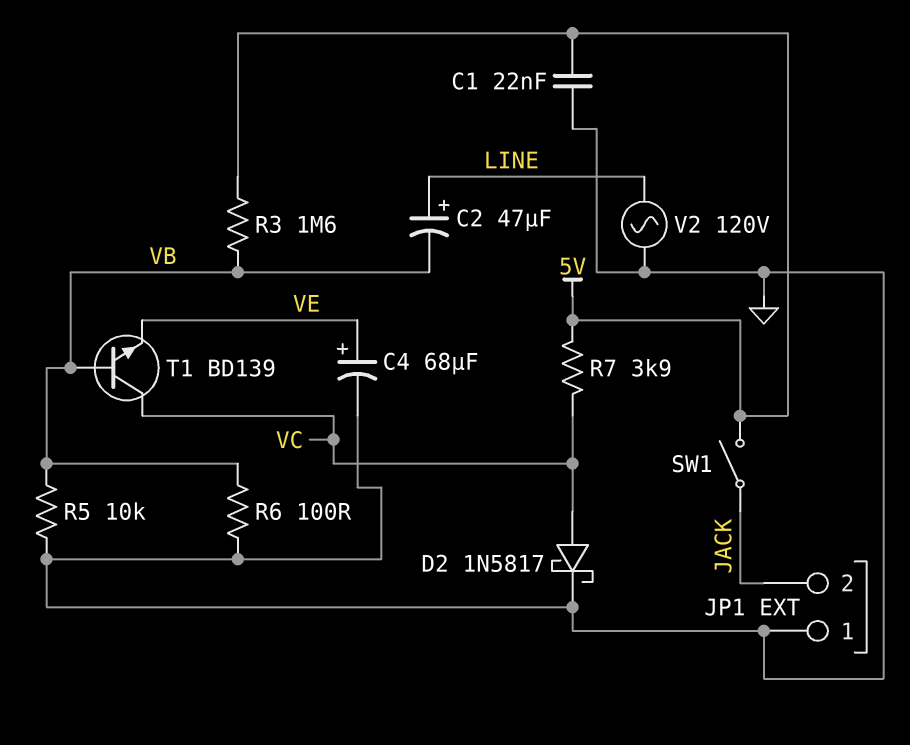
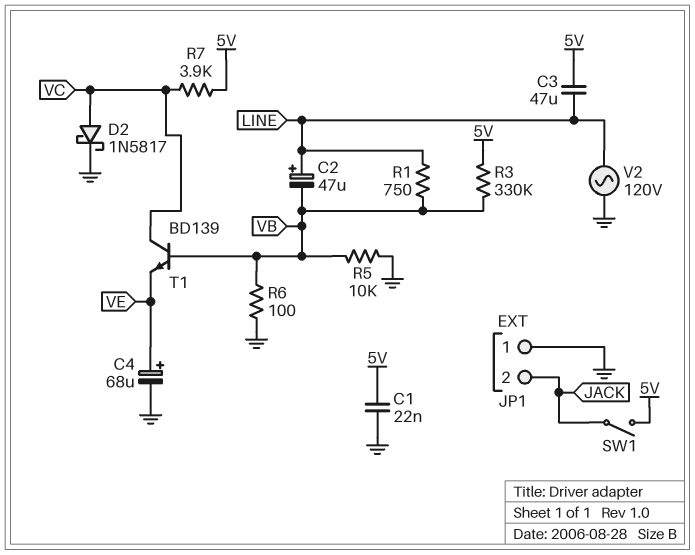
C3: none -> 47uF (5V, LINE)
R1: none -> 750 (LINE, VB)
R3: 1.6M (5V, VB) -> 330k (5V, VB)

